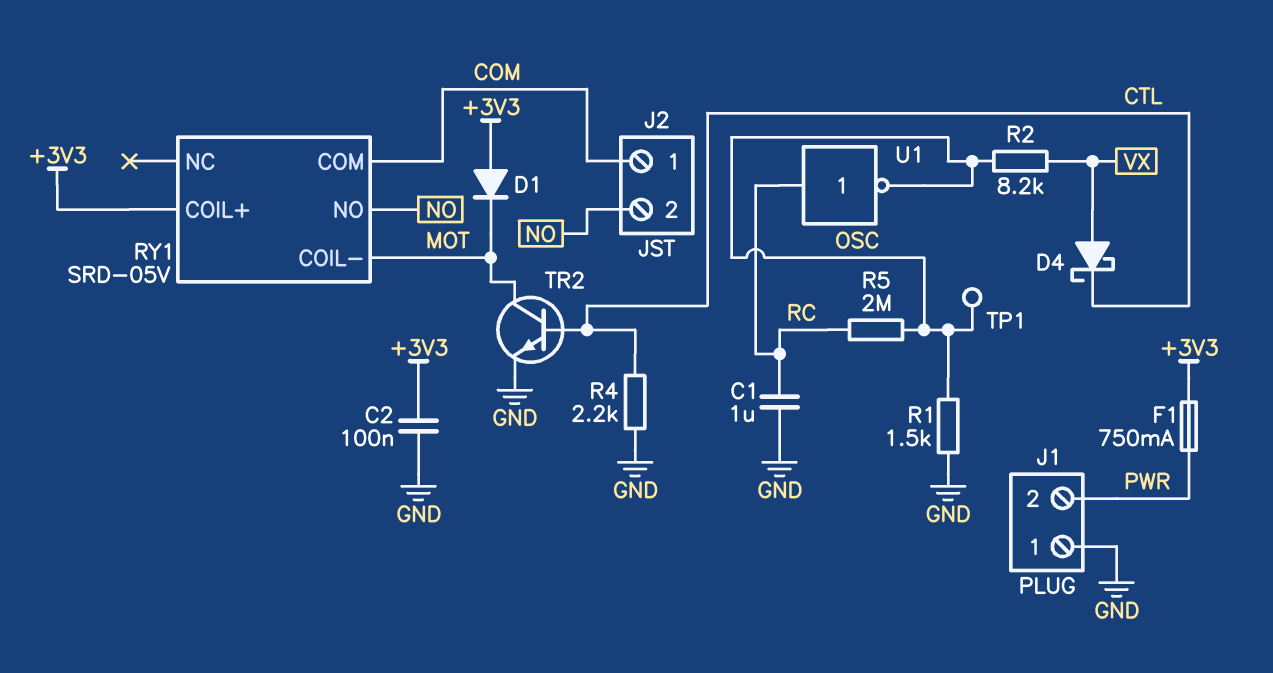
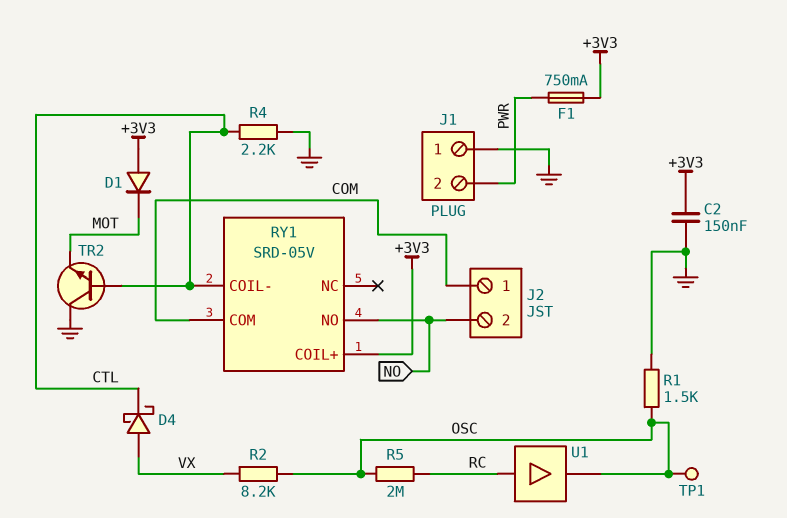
C1: 1uF (GND, RC) -> none
C2: 100nF (+3V3, GND) -> 150nF (+3V3, GND)
RY1 pin COIL-: MOT -> CTL
TR2: NPN (B CTL, C MOT, E GND) -> NPN (B CTL, C GND, E MOT)
U1: NOT (in RC, out OSC) -> buffer (in RC, out OSC)

